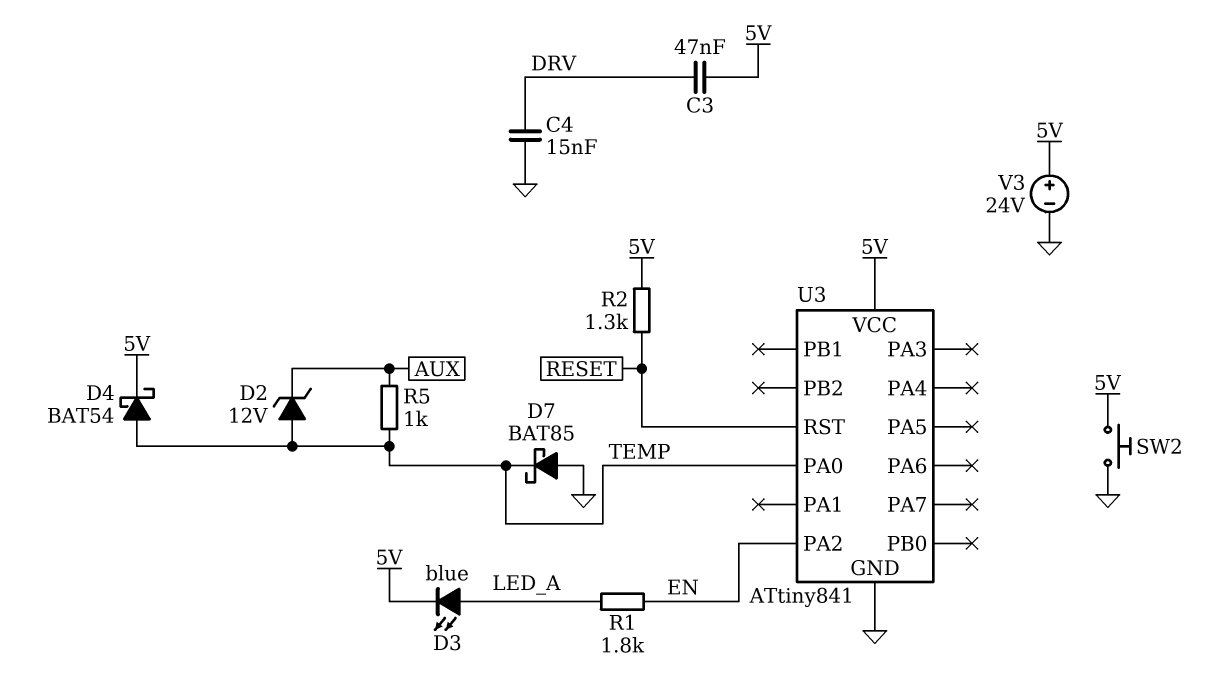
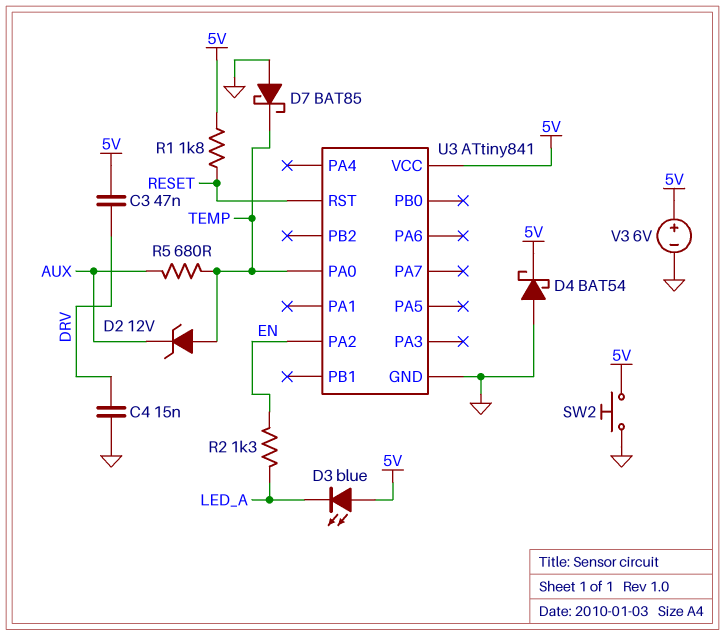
D3: LED blue (A LED_A, K 5V) -> LED blue (A 5V, K LED_A)
D4: schottky BAT54 (A TEMP, K 5V) -> schottky BAT54 (A GND, K 5V)
R1: 1.8k (EN, LED_A) -> 1.8k (5V, RESET)
R2: 1.3k (5V, RESET) -> 1.3k (EN, LED_A)
R5: 1k (AUX, TEMP) -> 680 (AUX, TEMP)
V3: 24V (plus 5V, minus GND) -> 6V (plus 5V, minus GND)

